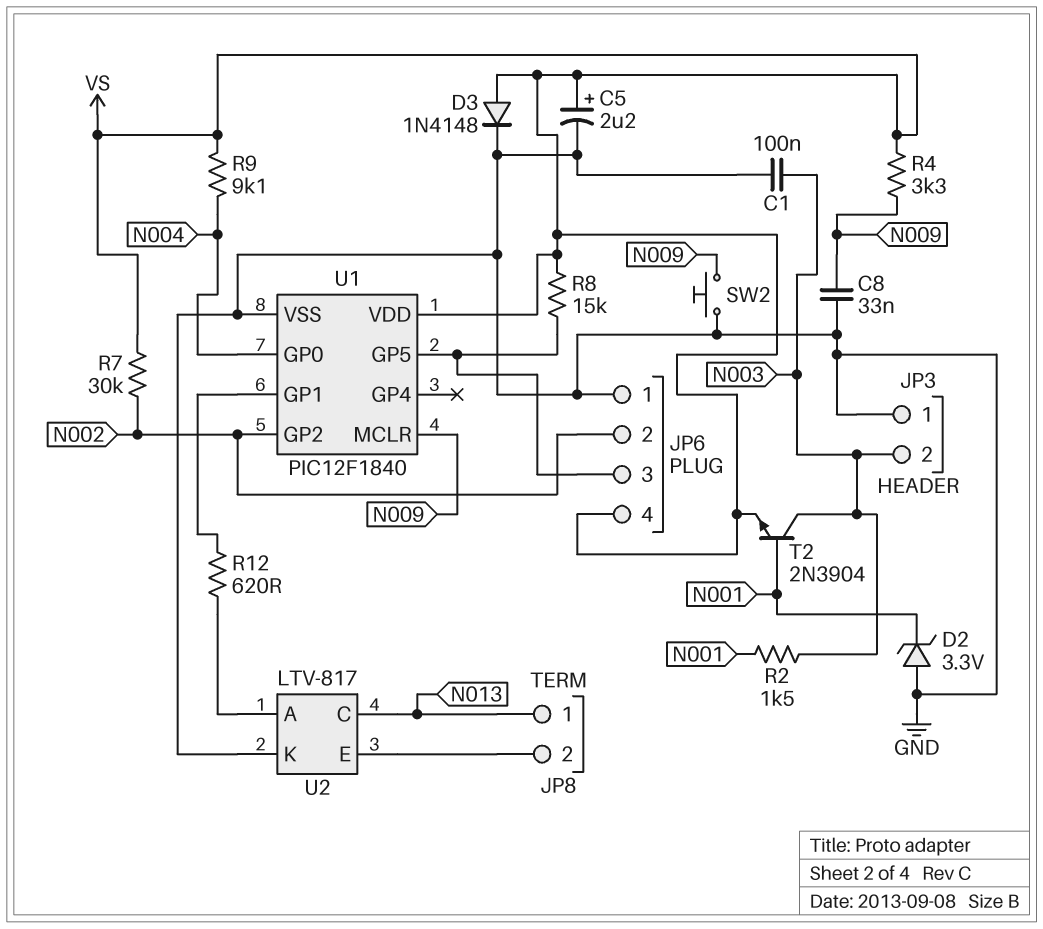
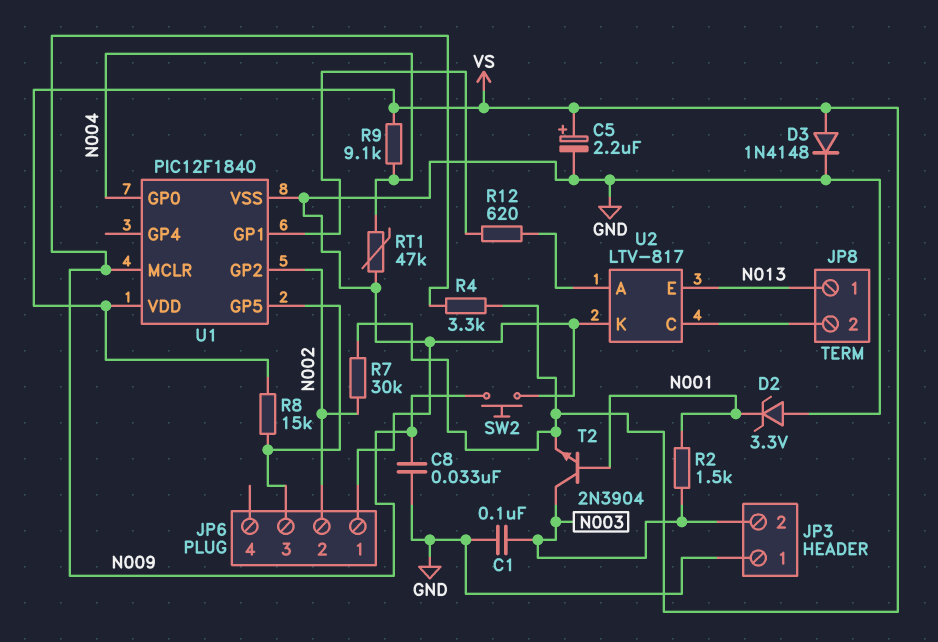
JP6 pin 4: VS -> none
RT1: none -> 47k (GND, N004)
U2 pin C: N013 -> JP8/2
U2 pin E: JP8/2 -> N013

